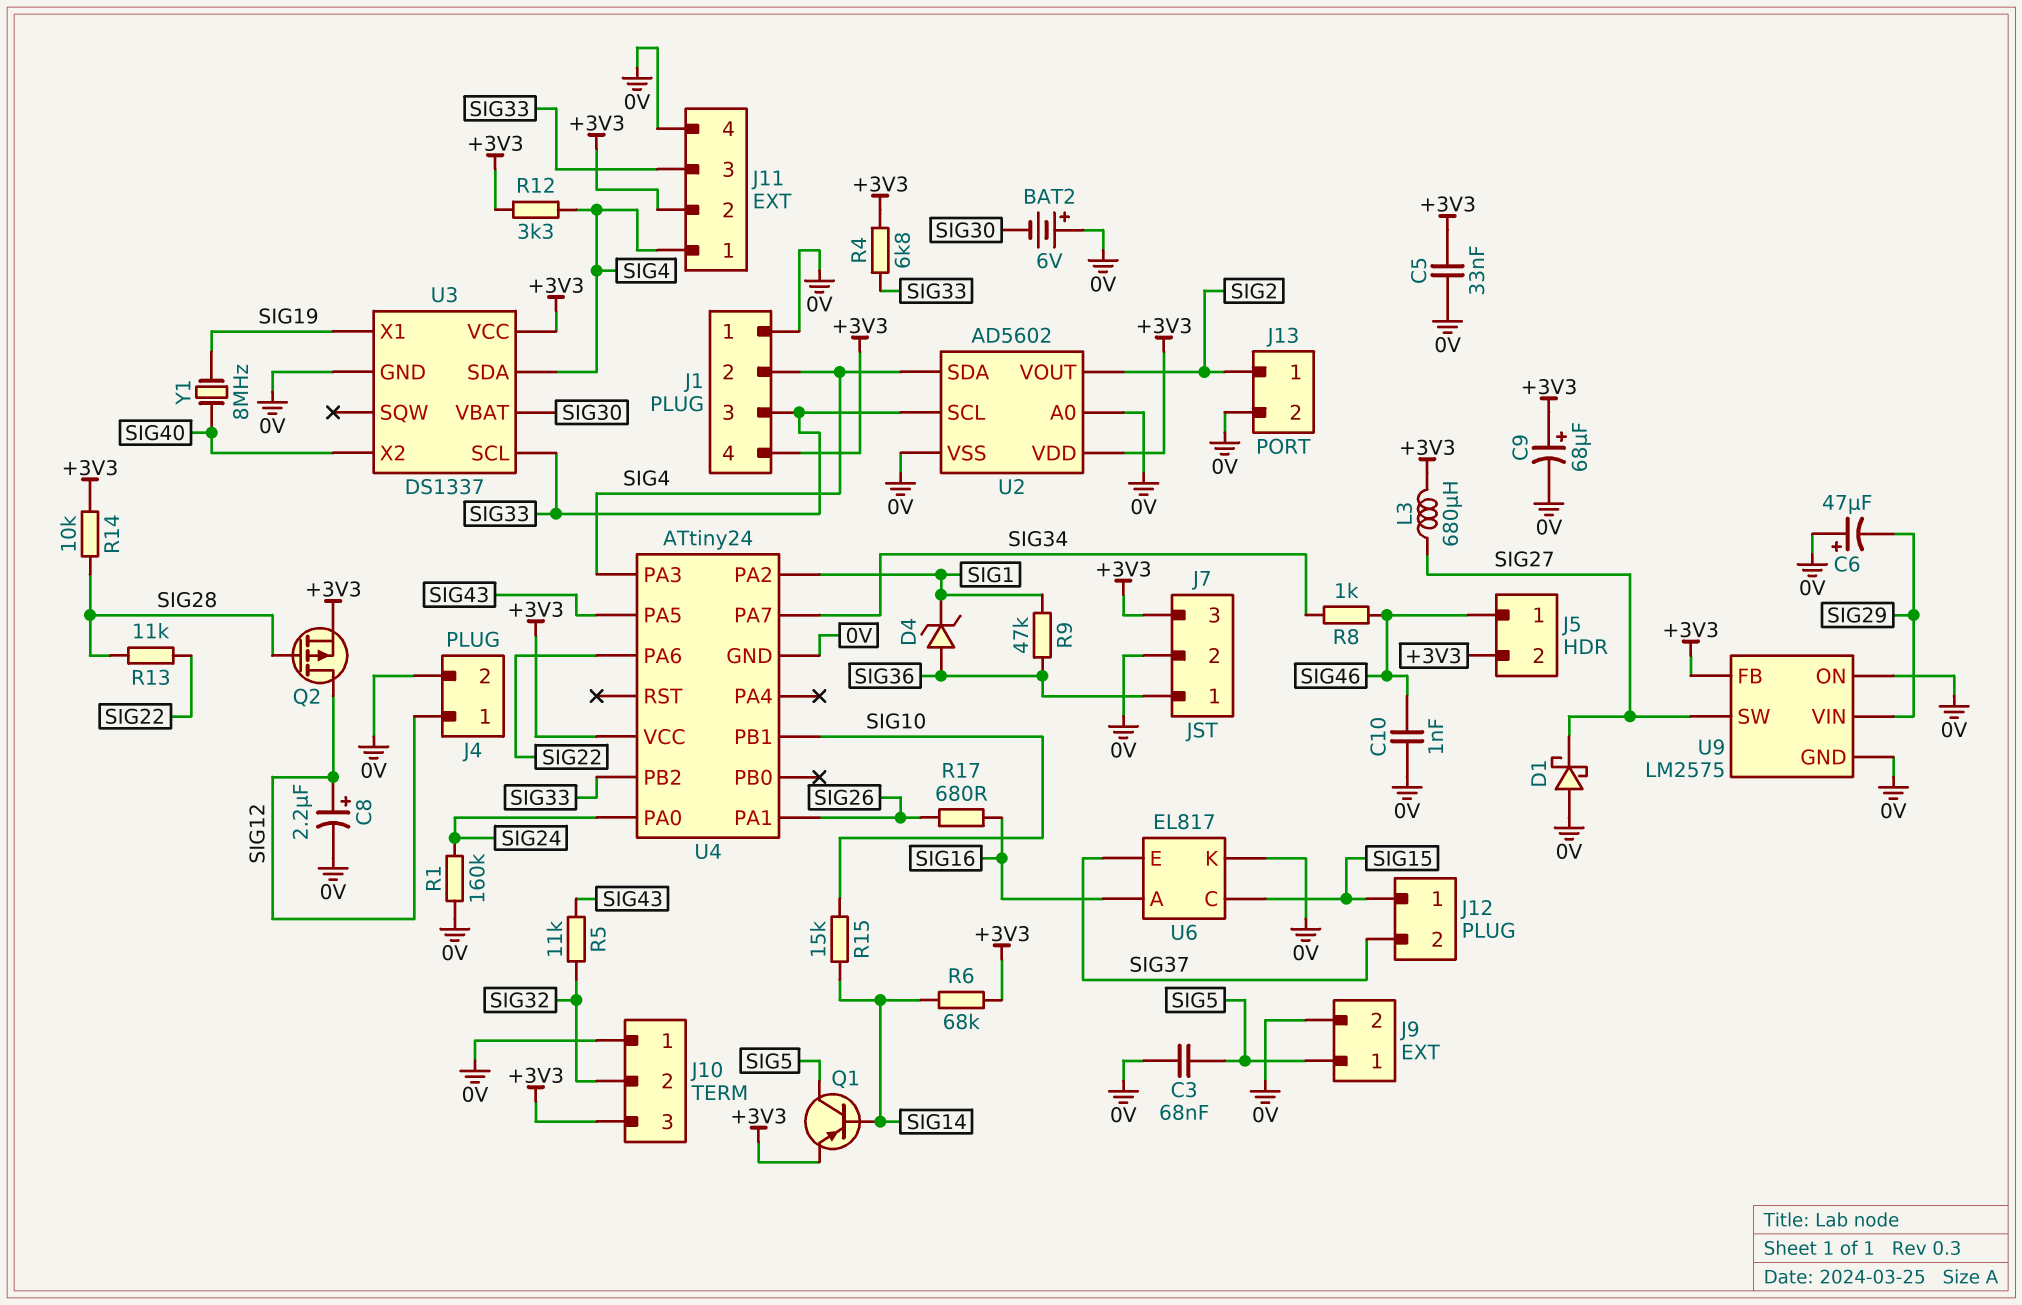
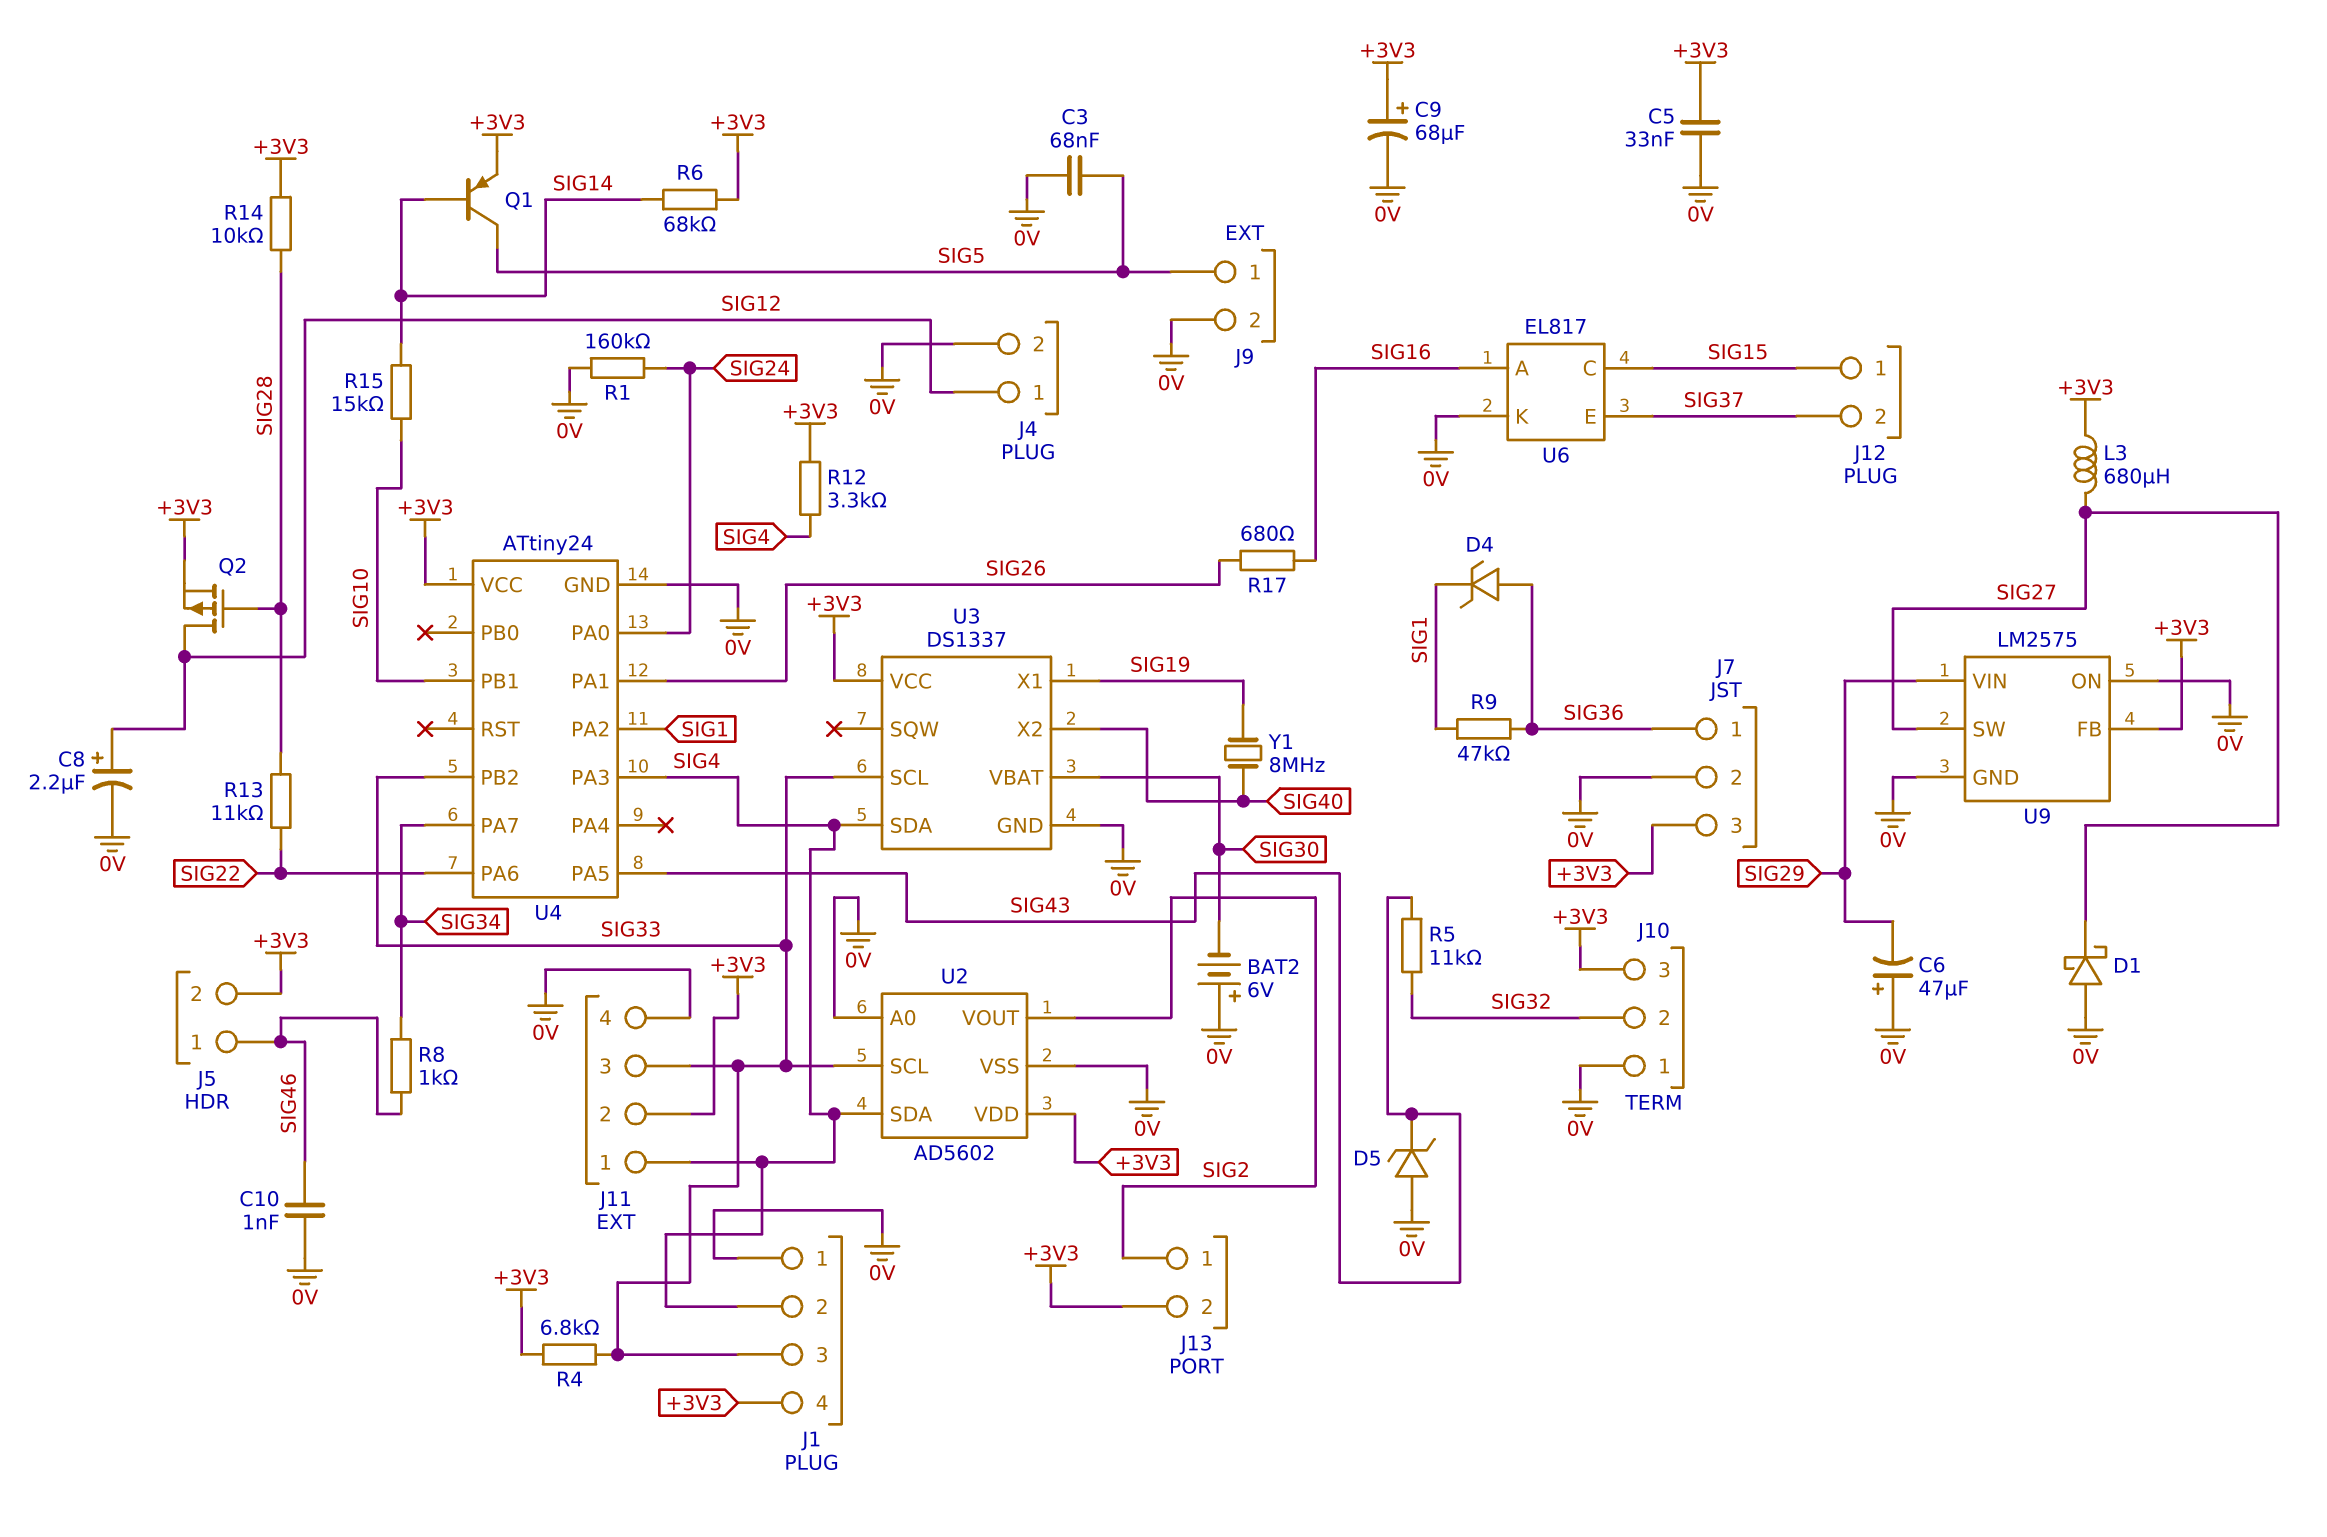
D5: none -> zener (A 0V, K SIG43)
J13 pin 2: 0V -> +3V3

